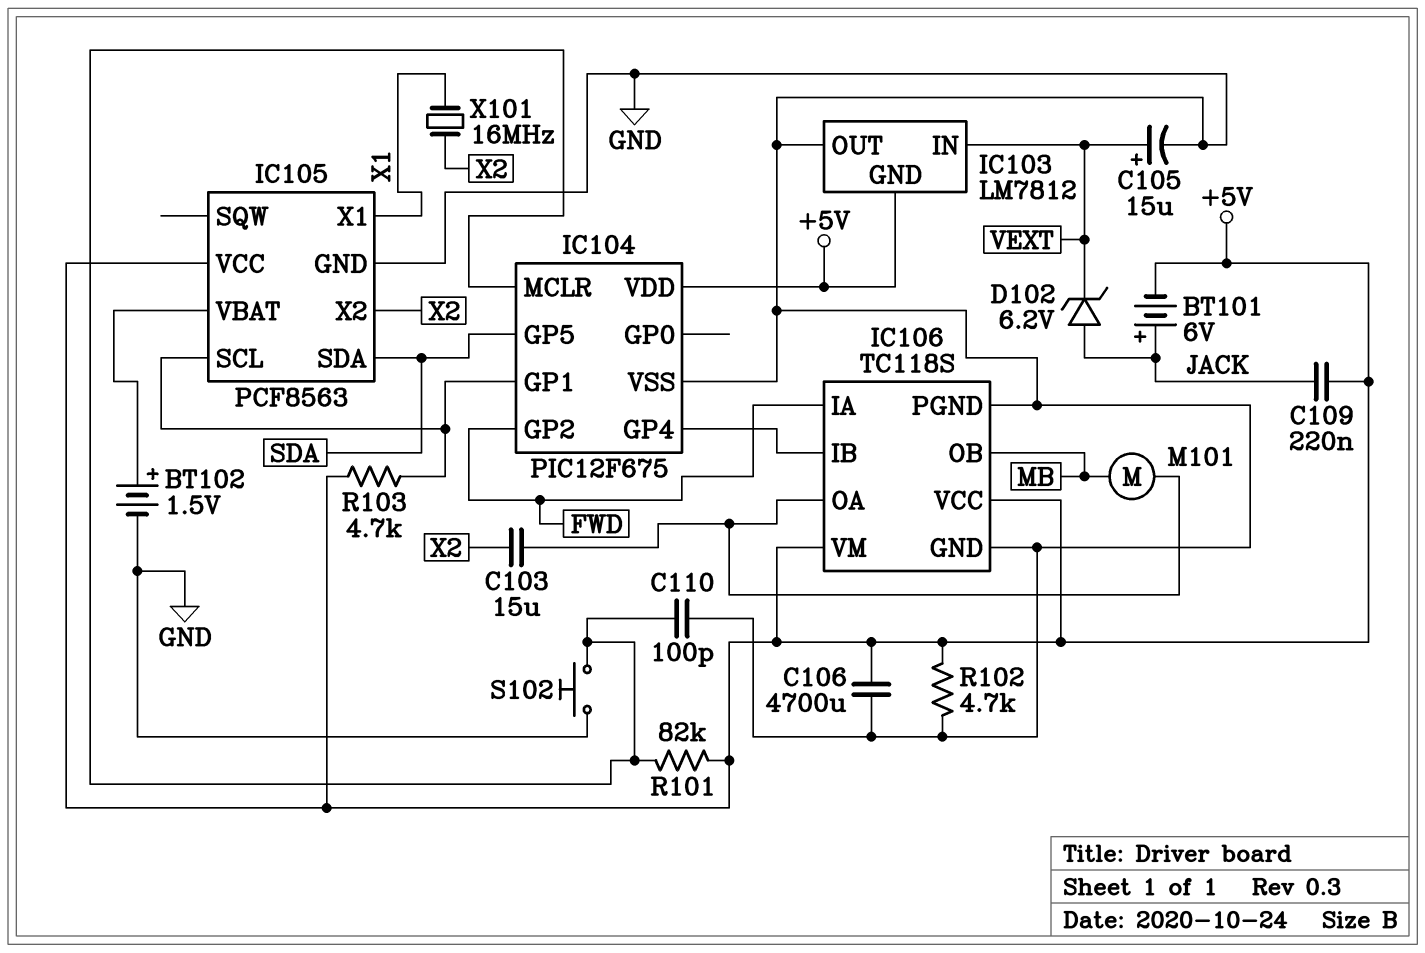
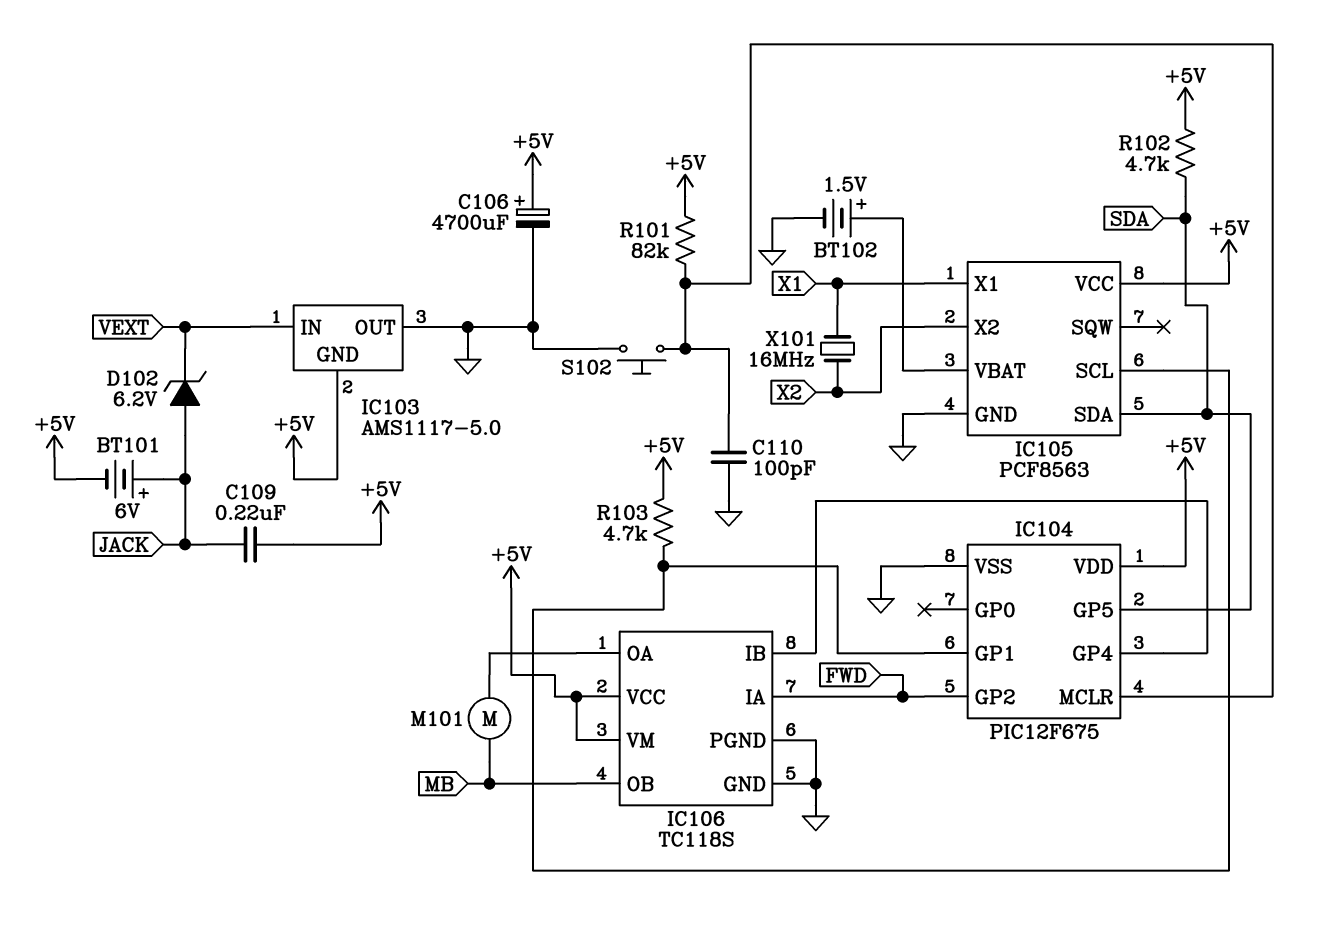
C103: 15uF (IC106/OA, X2) -> none
C105: 15uF (plus VEXT, minus GND) -> none
C106: 4700uF (+5V, GND) -> 4700uF (plus +5V, minus GND)
IC103: LM7812 -> AMS1117-5.0
R102: 4.7k (+5V, GND) -> 4.7k (+5V, SDA)

